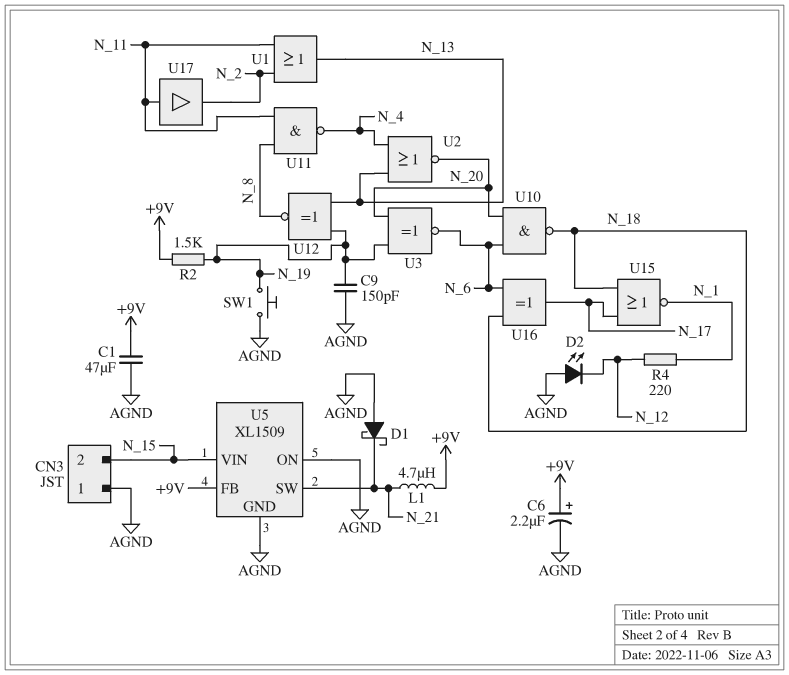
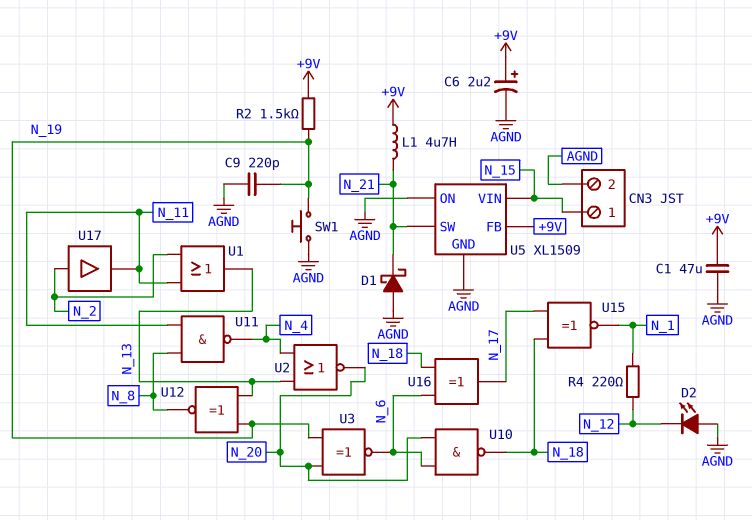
C9: 150pF (AGND, N_19) -> 220pF (AGND, N_19)
CN3 pin 1: AGND -> N_15
CN3 pin 2: N_15 -> AGND
U15: NOR (in N_17, in N_18, out N_1) -> XNOR (in N_17, in N_18, out N_1)
U17: buffer (in N_11, out N_2) -> buffer (in N_2, out N_11)

